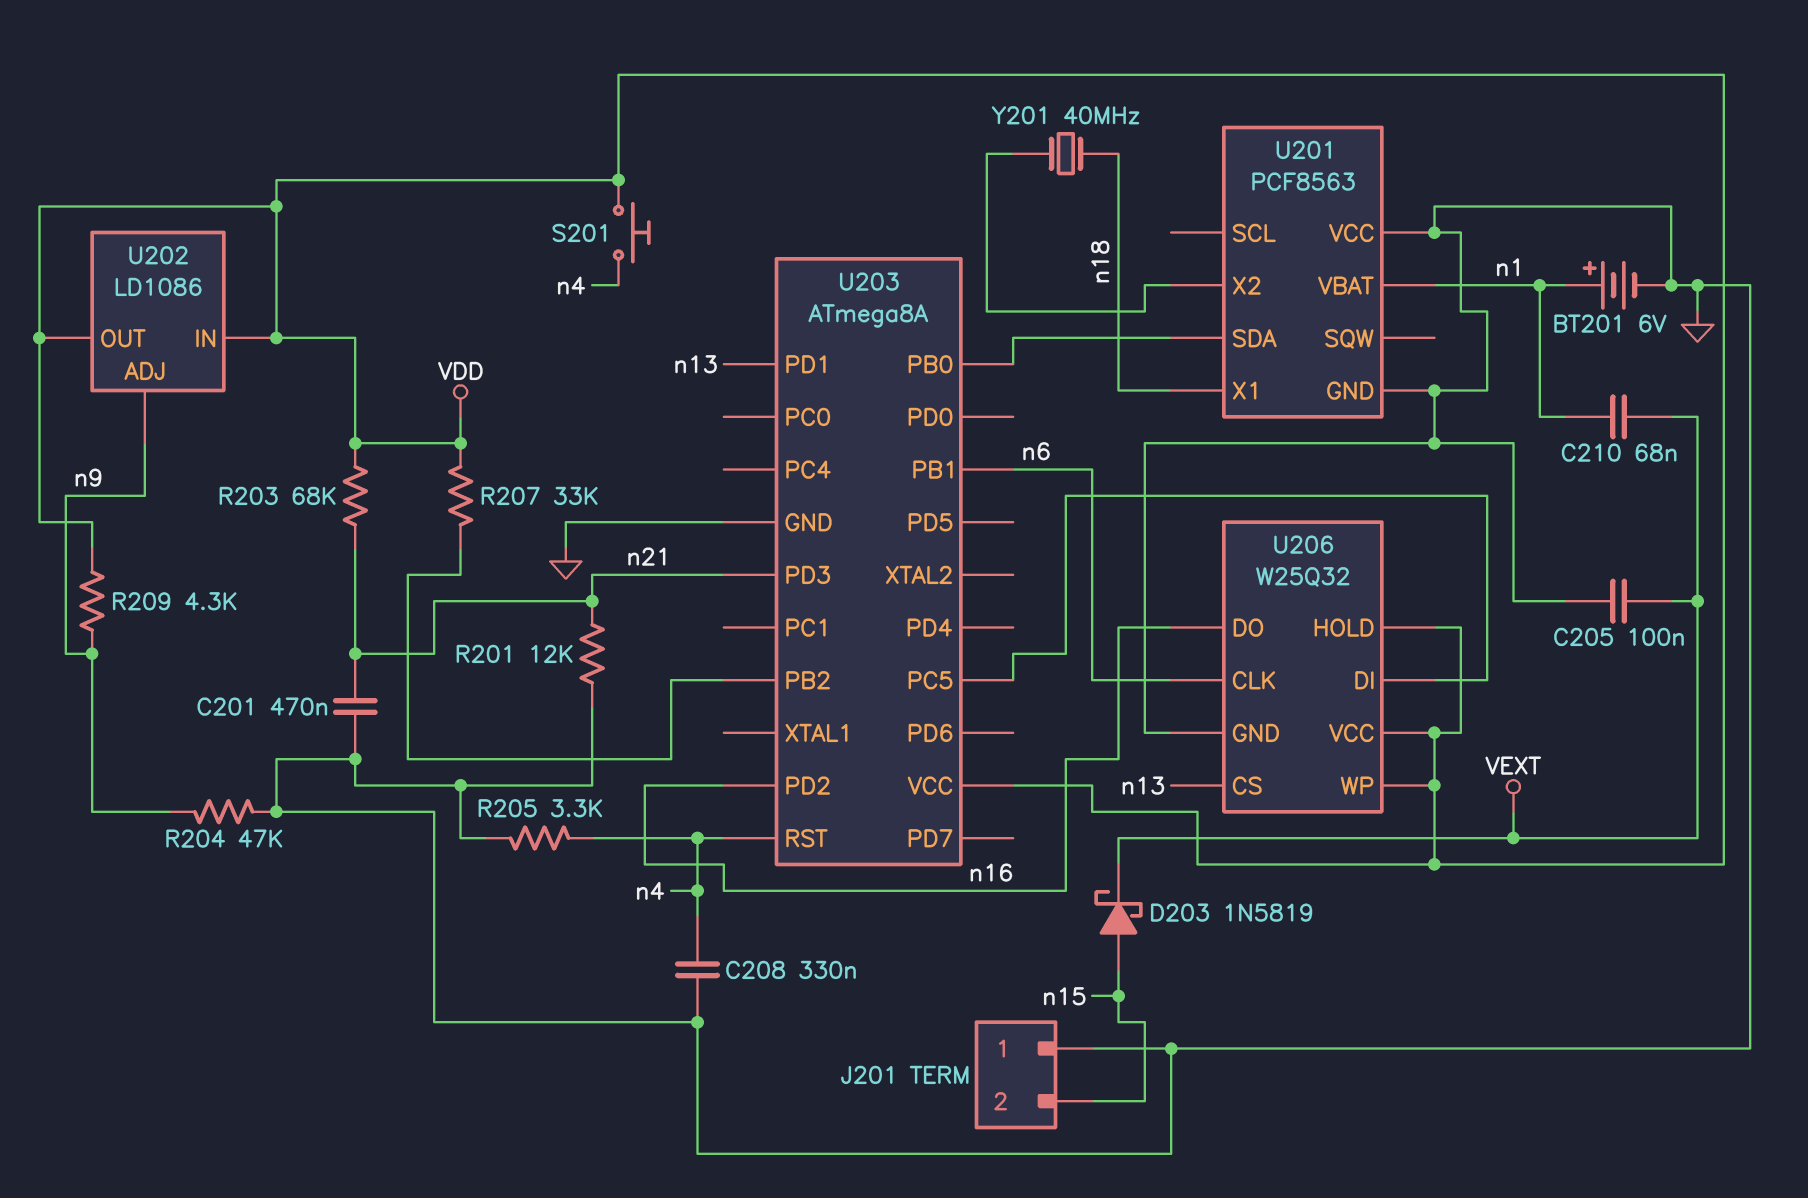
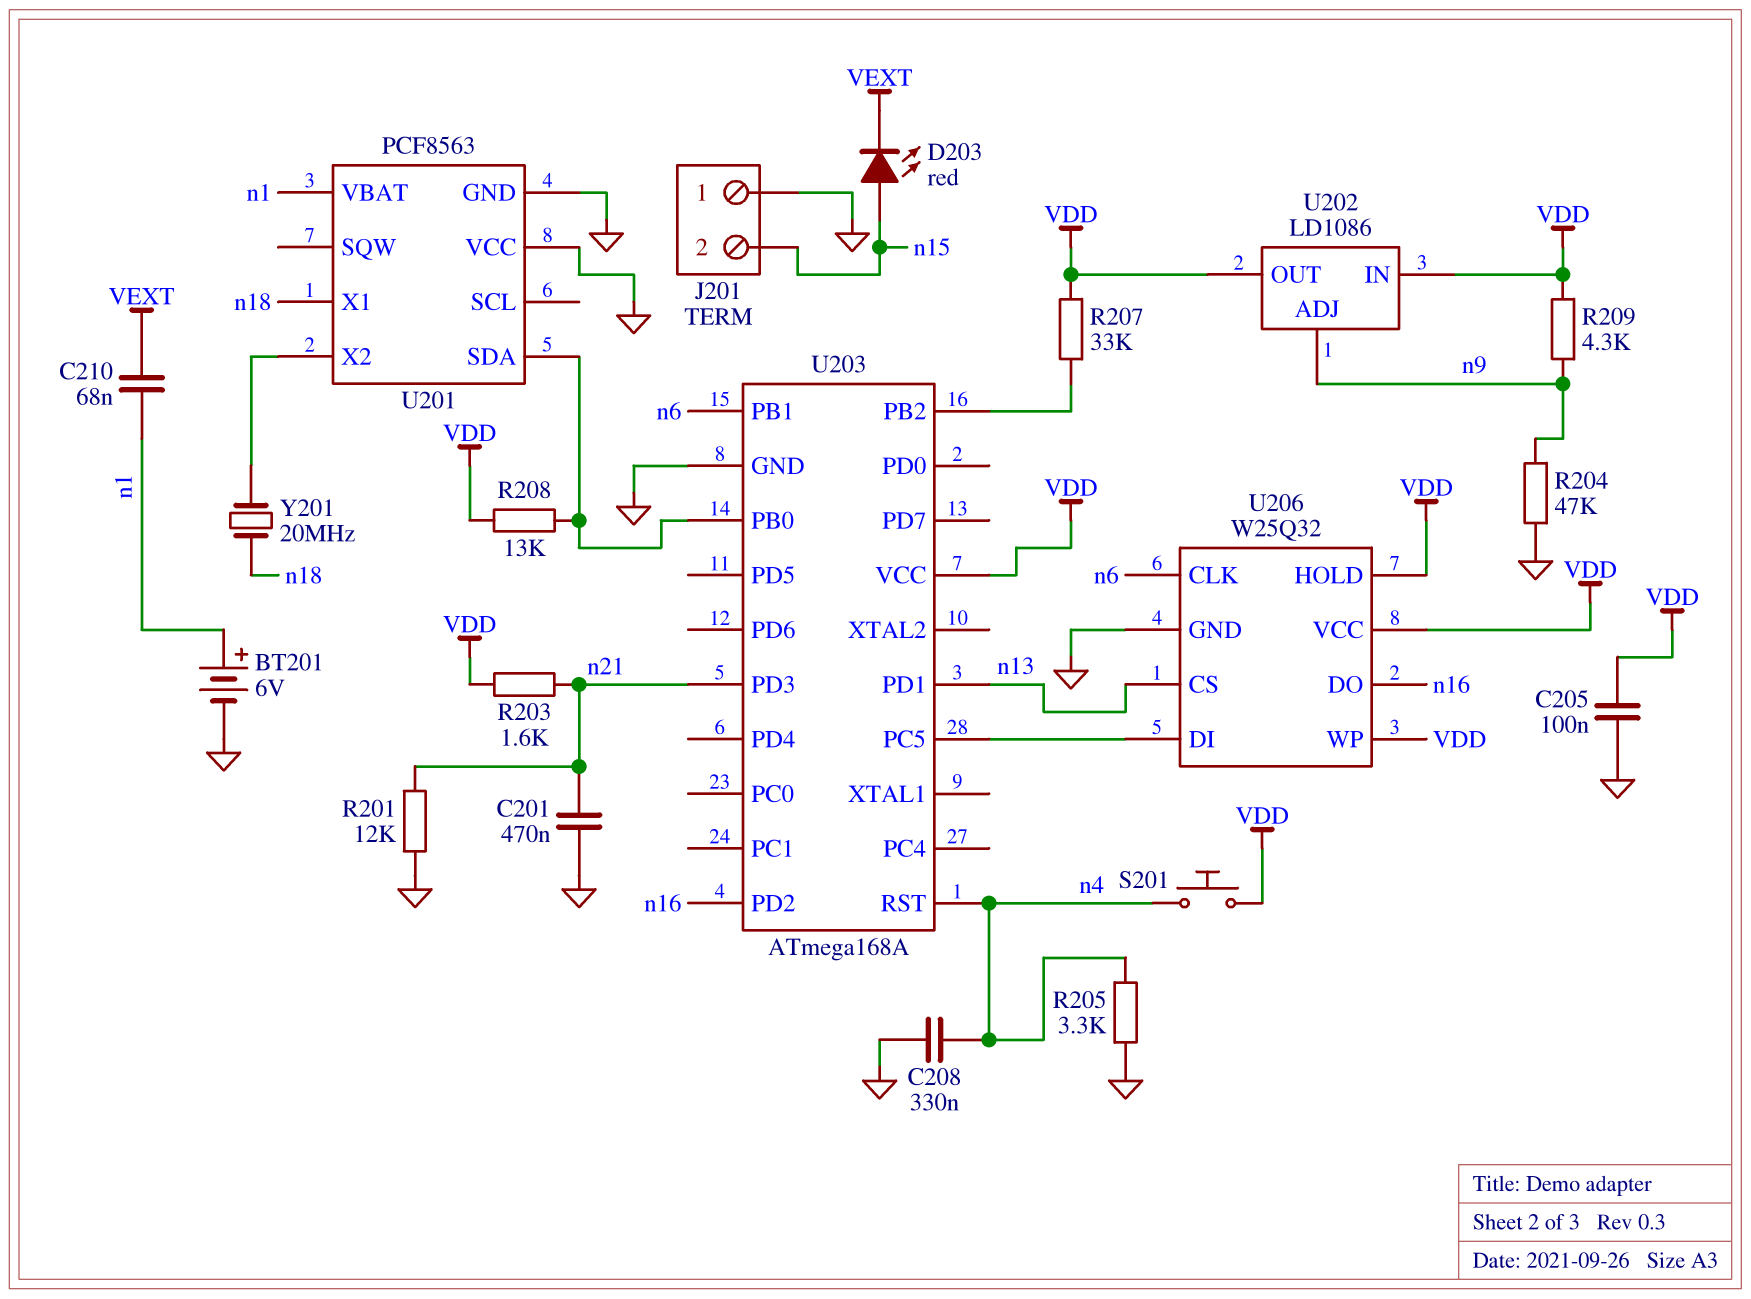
C205: 100nF (GND, VEXT) -> 100nF (GND, VDD)
D203: schottky 1N5819 (A n15, K VEXT) -> LED red (A n15, K VEXT)
R203: 68k (VDD, n21) -> 1.6k (VDD, n21)
R208: none -> 13k (U201/SDA, VDD)
U203: ATmega8A -> ATmega168A
Y201: 40MHz (U201/X2, n18) -> 20MHz (U201/X2, n18)

